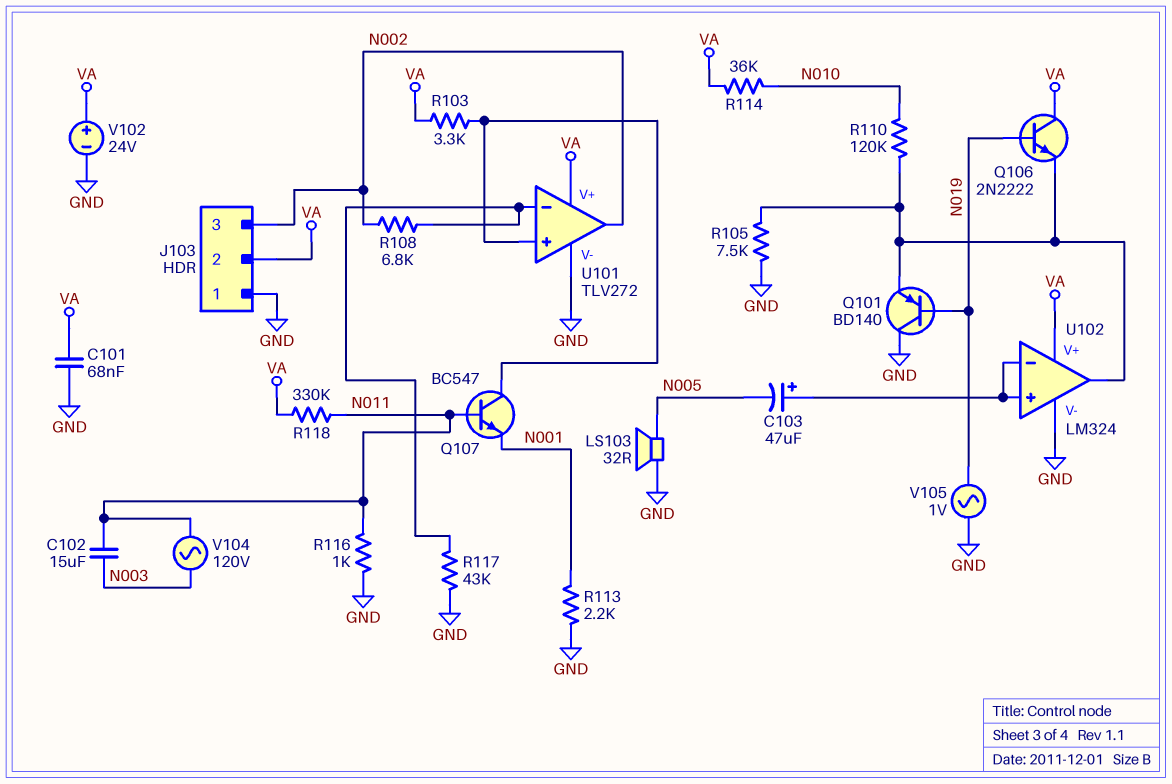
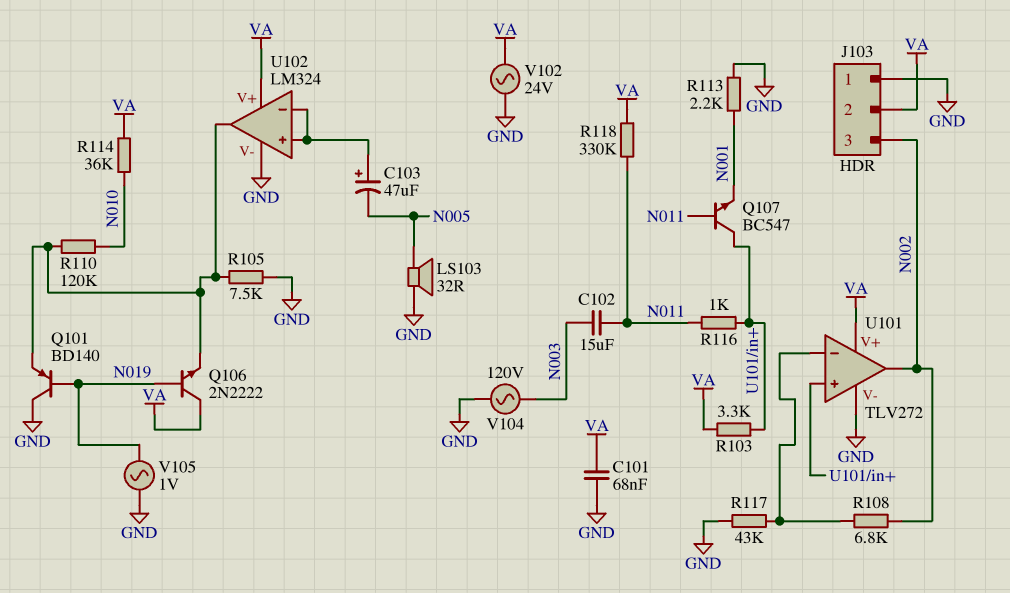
R116: 1k (GND, N011) -> 1k (N011, U101/in+)
V102: 24V (plus VA, minus GND) -> AC 24V (GND, VA)
V104: AC 120V (N003, N011) -> AC 120V (GND, N003)

